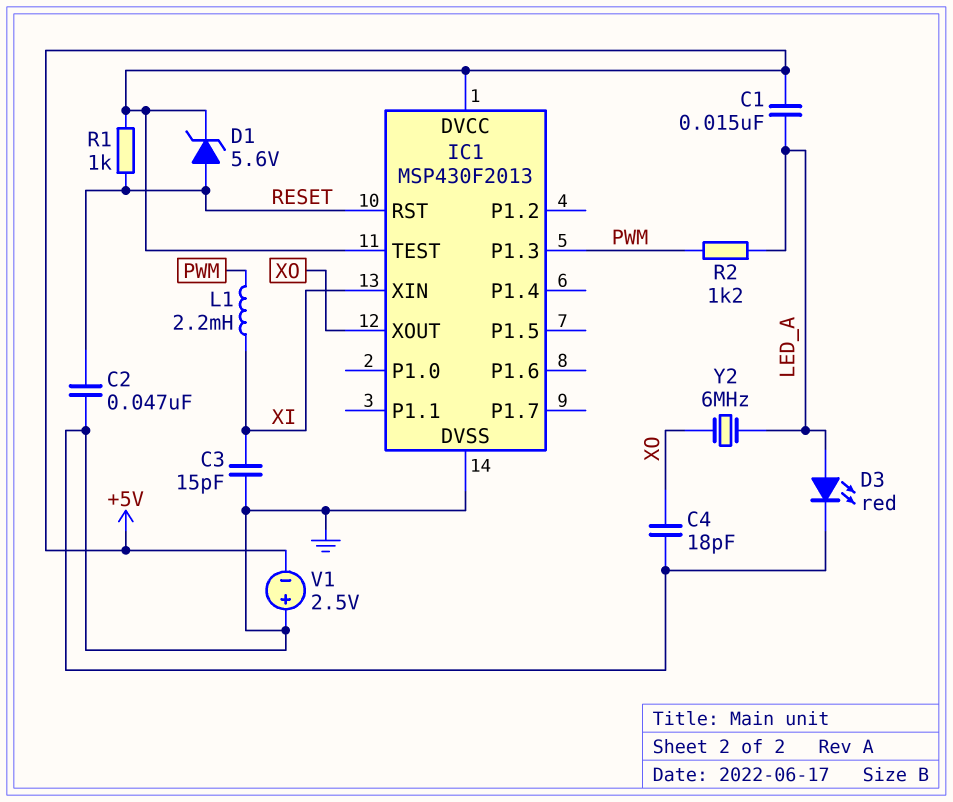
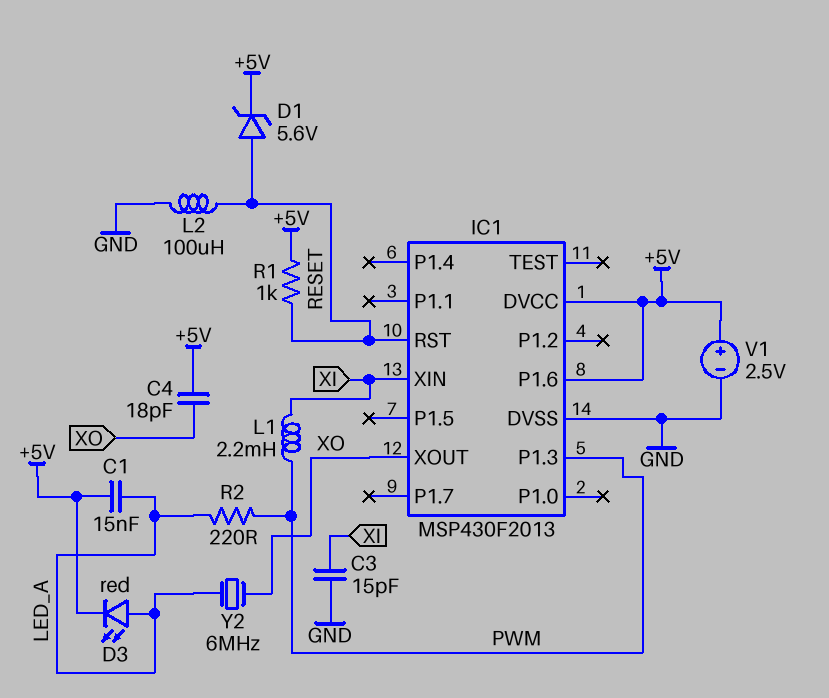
C2: 47nF (GND, RESET) -> none
C4: 18pF (GND, XO) -> 18pF (+5V, XO)
D3: LED red (A LED_A, K GND) -> LED red (A LED_A, K +5V)
IC1 pin P1.6: none -> +5V
IC1 pin TEST: +5V -> none
L2: none -> 100uH (GND, RESET)
R2: 1.2k (LED_A, PWM) -> 220 (LED_A, PWM)
V1: 2.5V (plus GND, minus +5V) -> 2.5V (plus +5V, minus GND)

